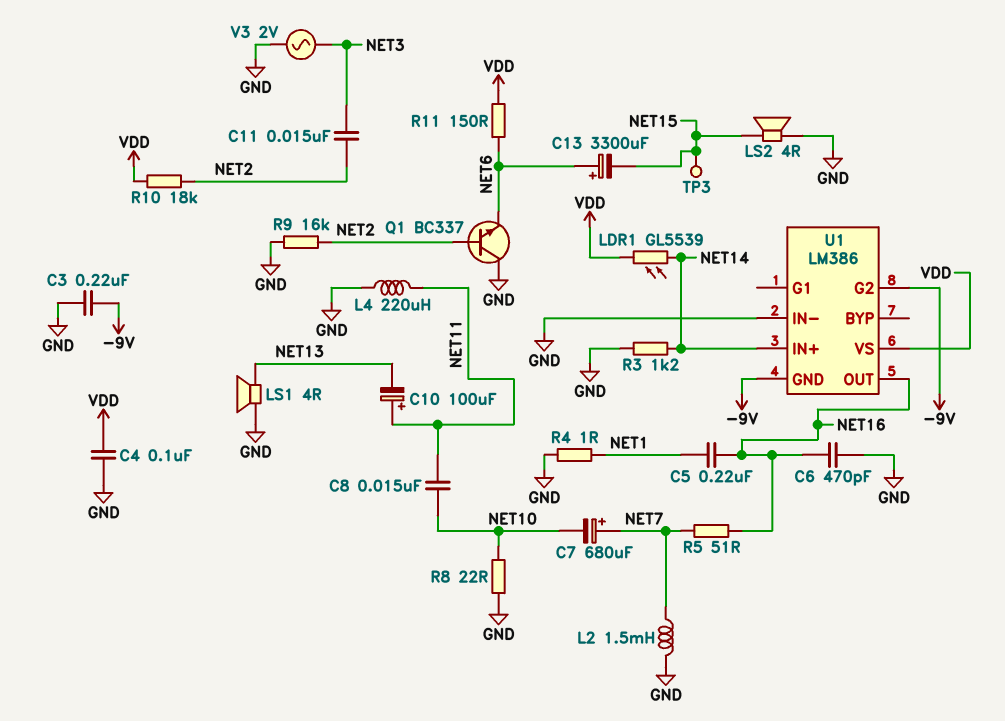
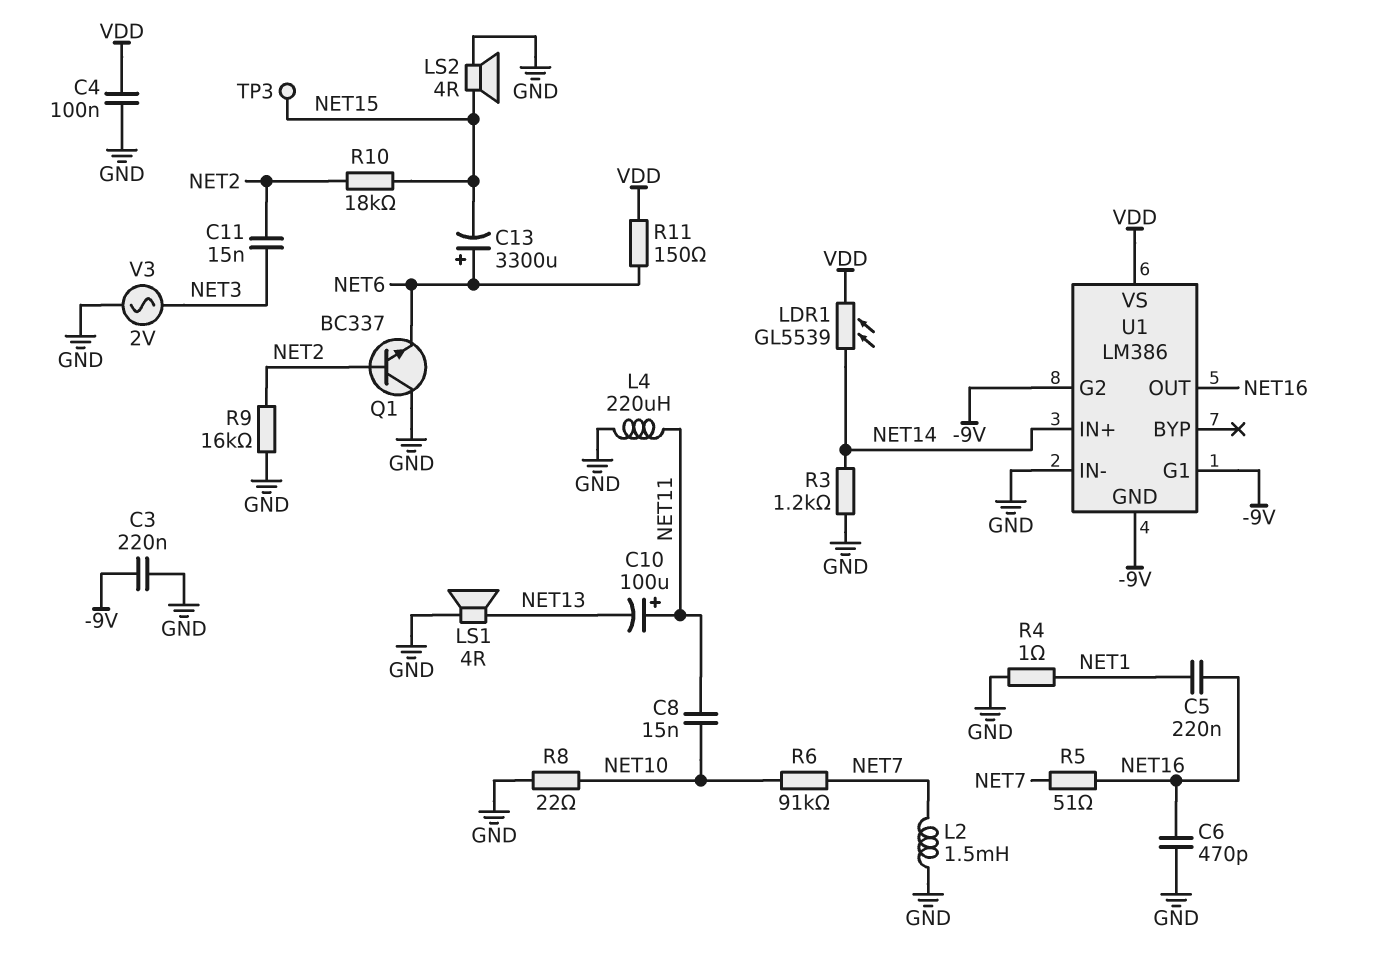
C7: 680uF (plus NET7, minus NET10) -> none
R6: none -> 91k (NET7, NET10)
R10: 18k (NET2, VDD) -> 18k (NET2, NET15)
U1 pin G1: none -> -9V

